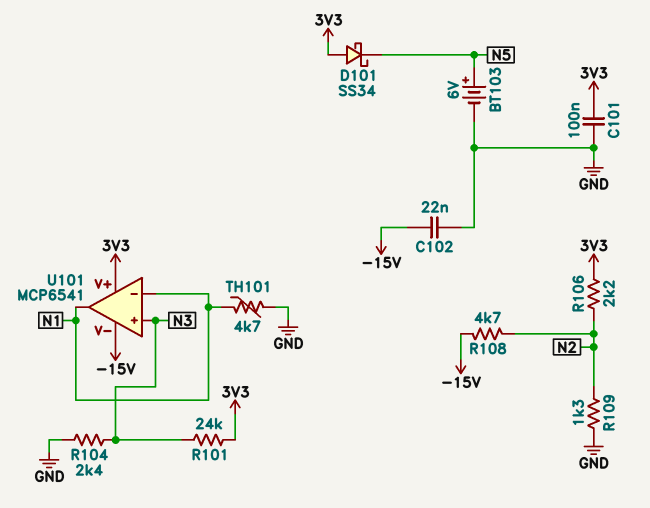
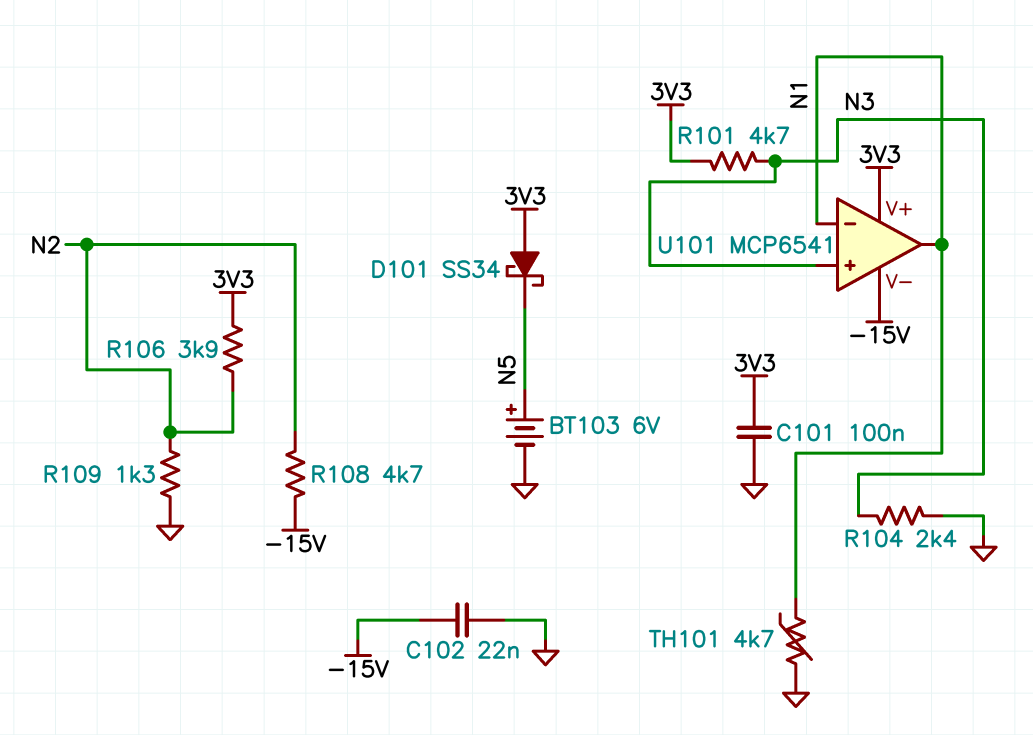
R101: 24k (3V3, N3) -> 4.7k (3V3, N3)
R106: 2.2k (3V3, N2) -> 3.9k (3V3, N2)

